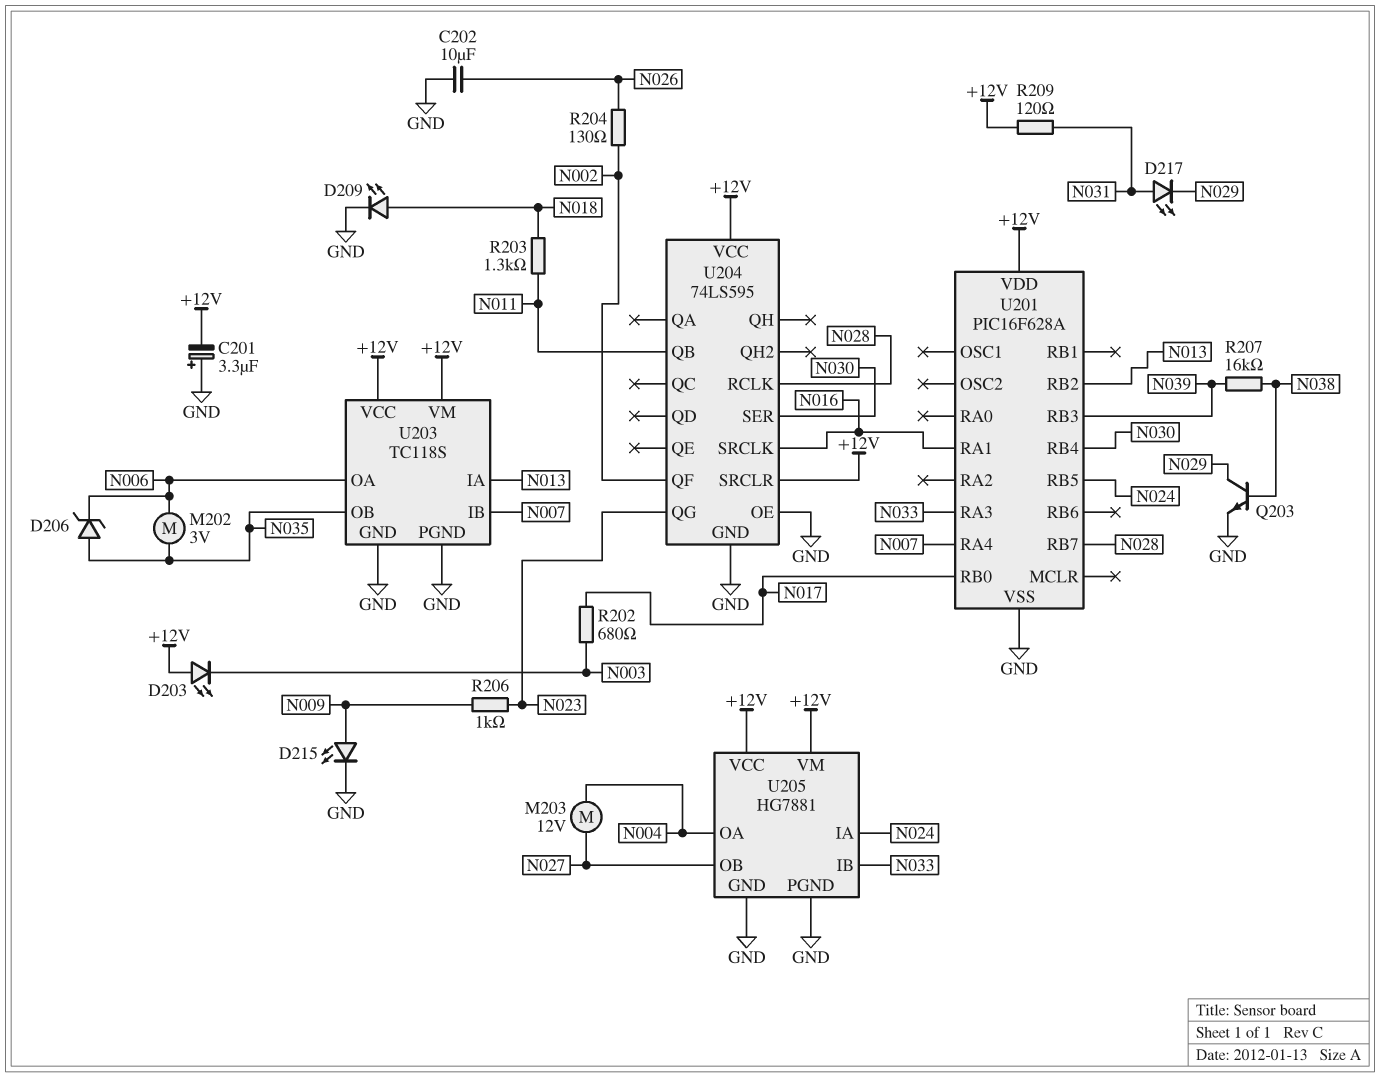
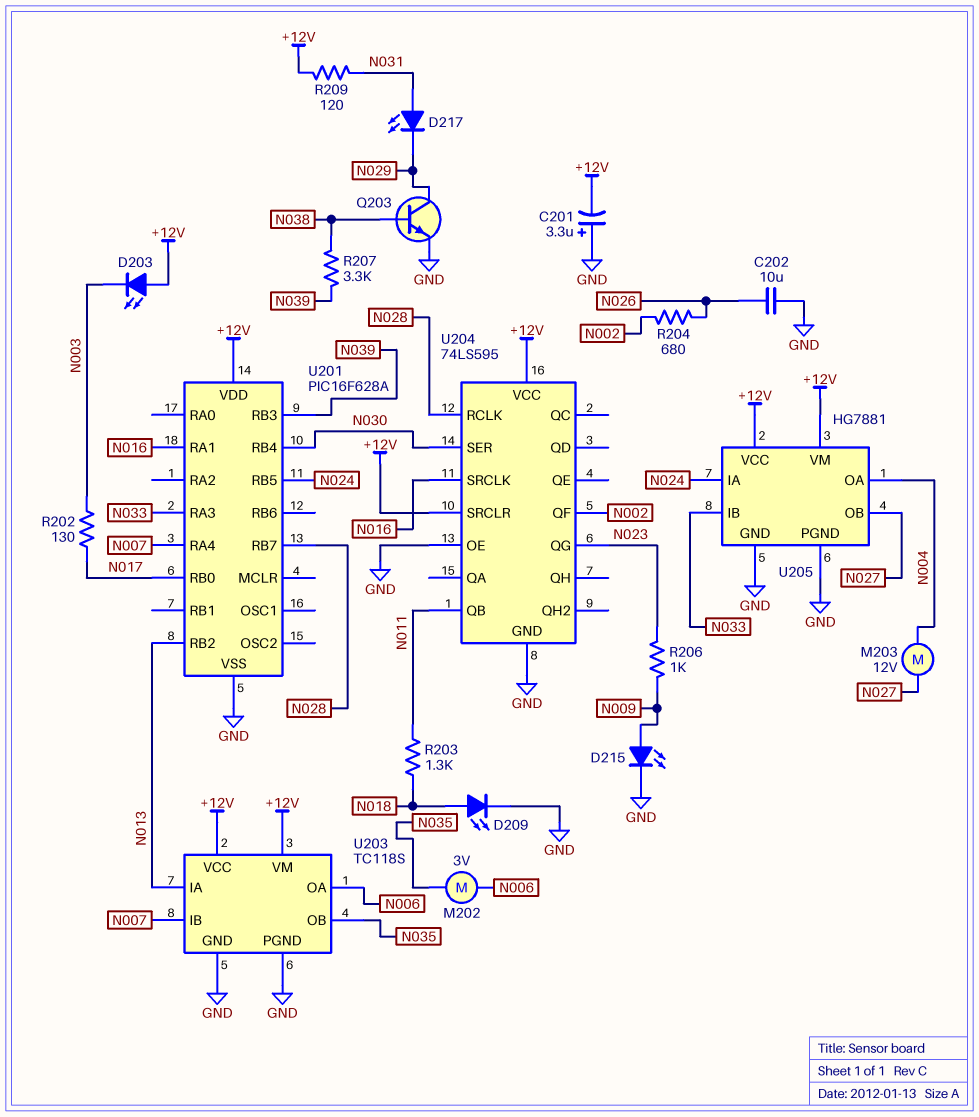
D206: zener (A N035, K N006) -> none
R202: 680 (N003, N017) -> 130 (N003, N017)
R204: 130 (N002, N026) -> 680 (N002, N026)
R207: 16k (N038, N039) -> 3.3k (N038, N039)

